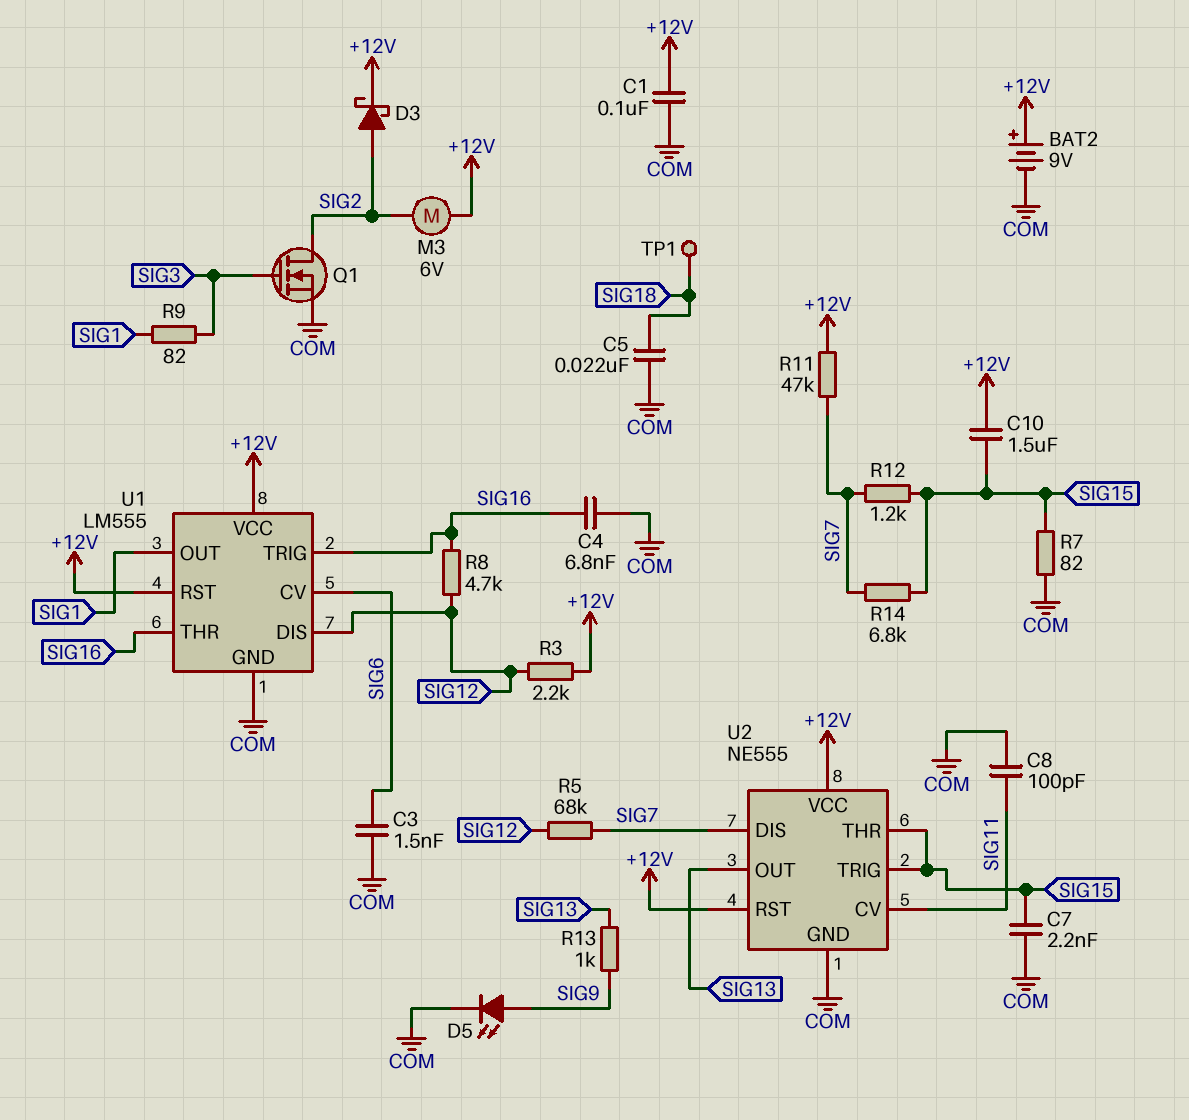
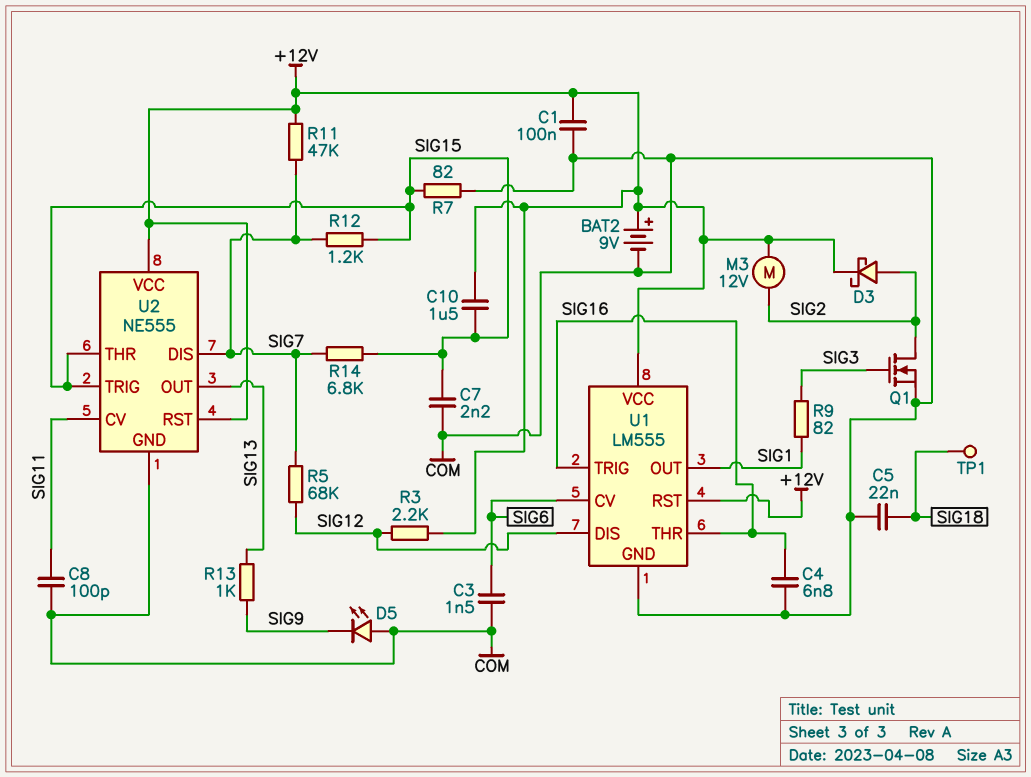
D5: LED (A SIG9, K COM) -> LED (A COM, K SIG9)
M3: motor 6V (+12V, SIG2) -> motor 12V (+12V, SIG2)
R8: 4.7k (SIG12, SIG16) -> none

